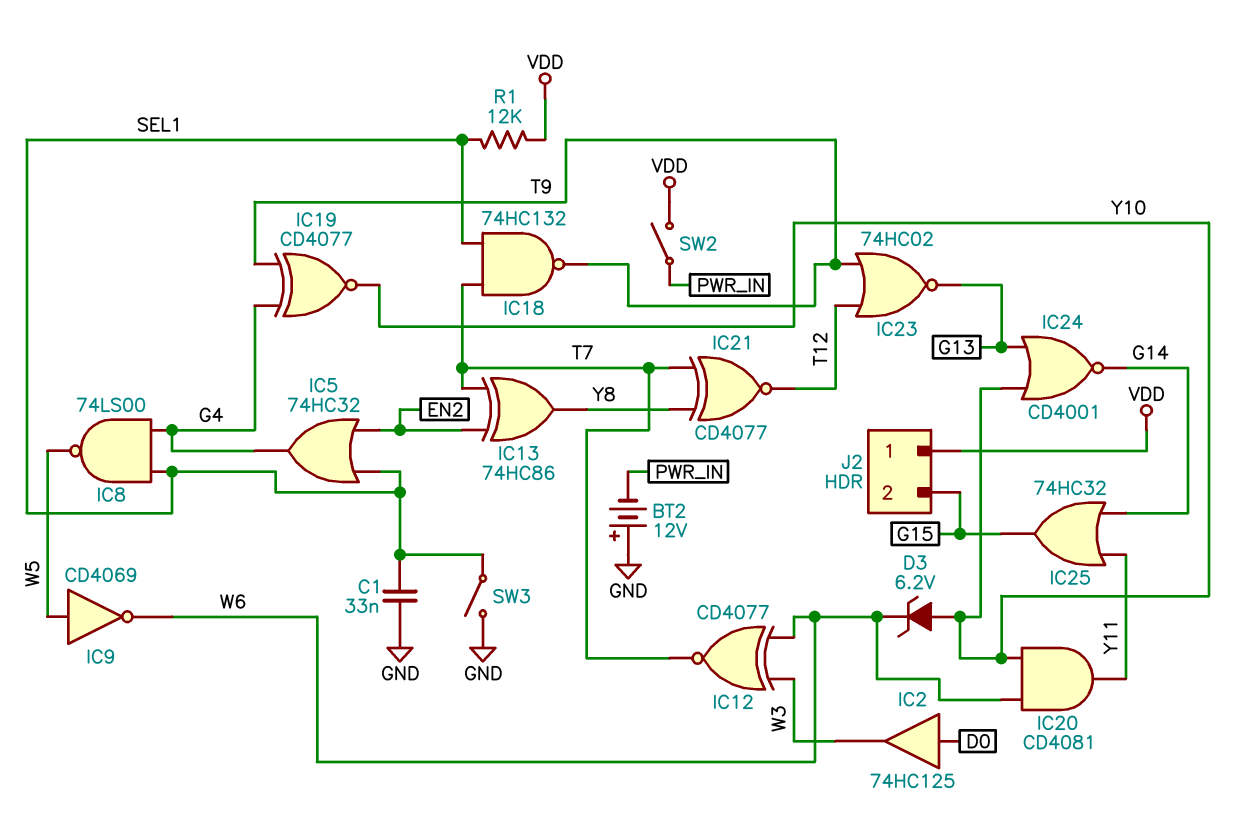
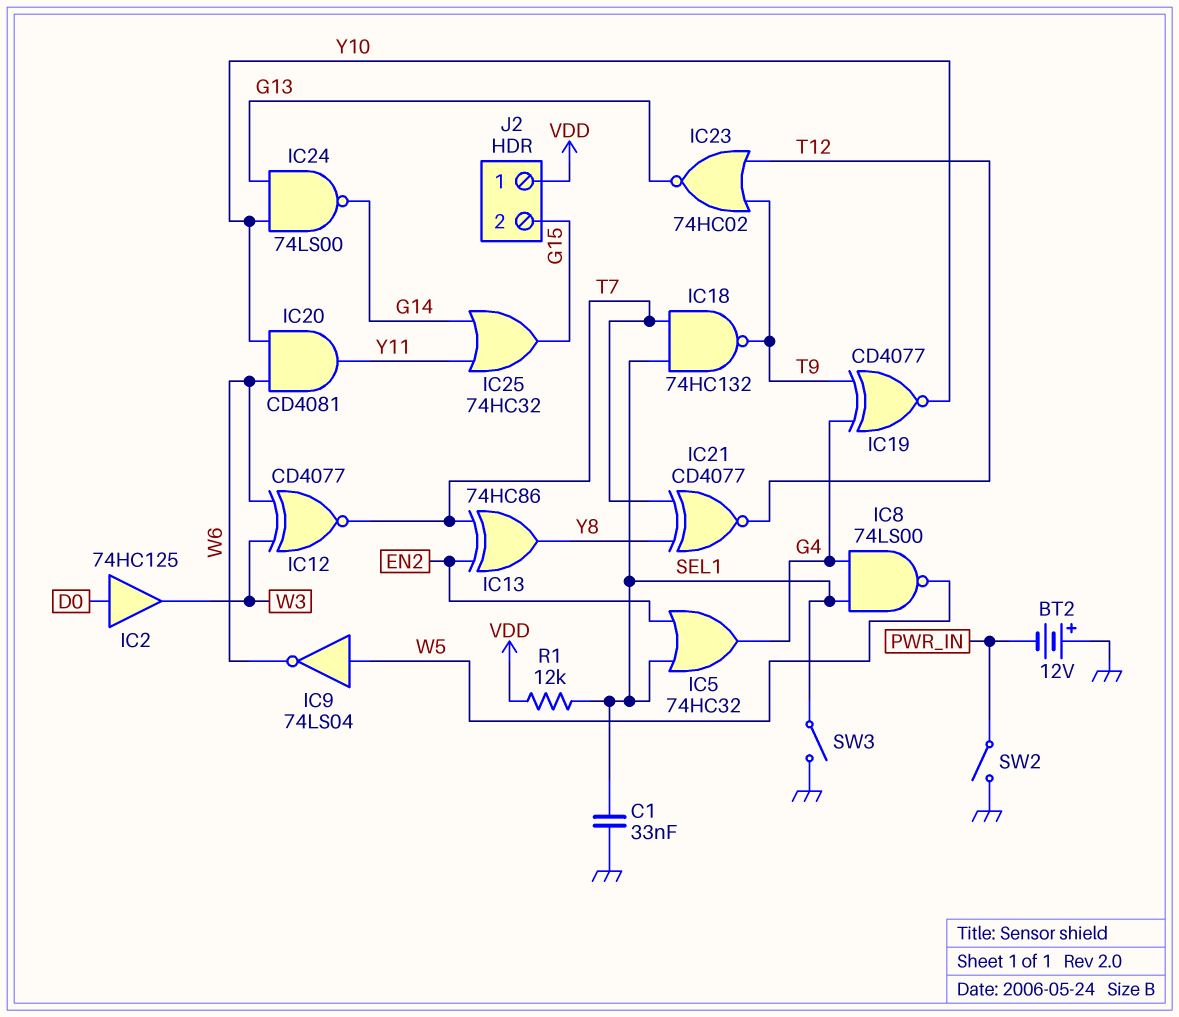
D3: zener 6.2V (A Y10, K W6) -> none
IC9: NOT CD4069 (in W5, out W6) -> NOT 74LS04 (in W5, out W6)
IC24: NOR CD4001 (in G13, in Y10, out G14) -> NAND 74LS00 (in G13, in Y10, out G14)
SW2: switch (PWR_IN, VDD) -> switch (GND, PWR_IN)

